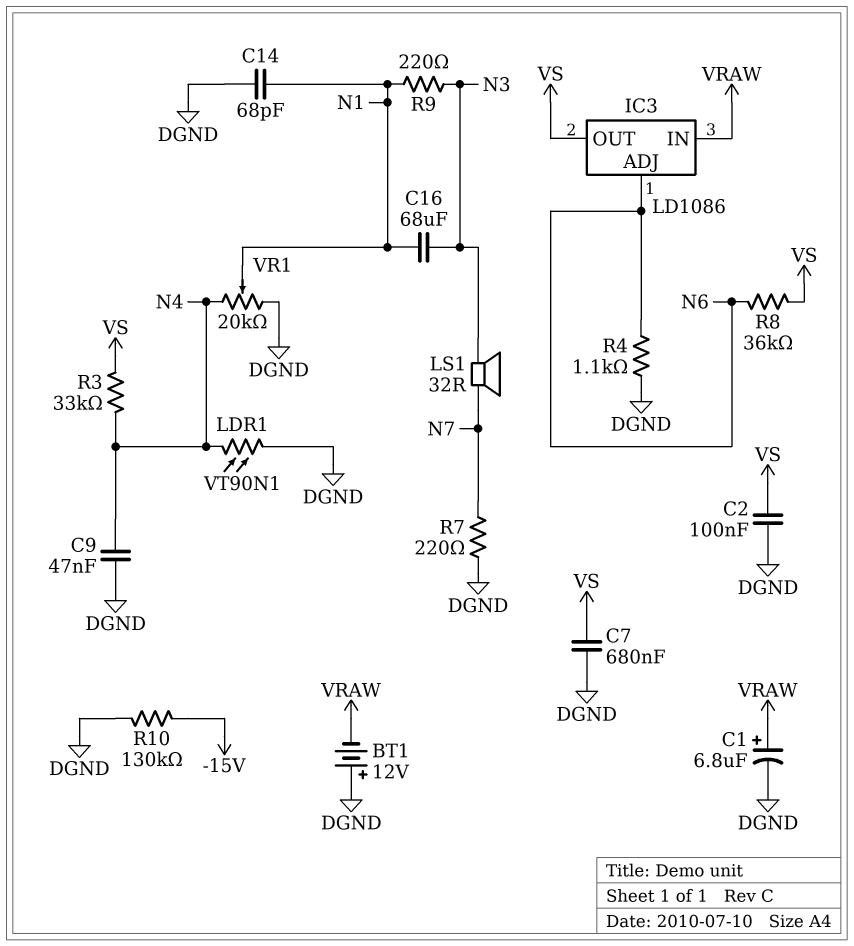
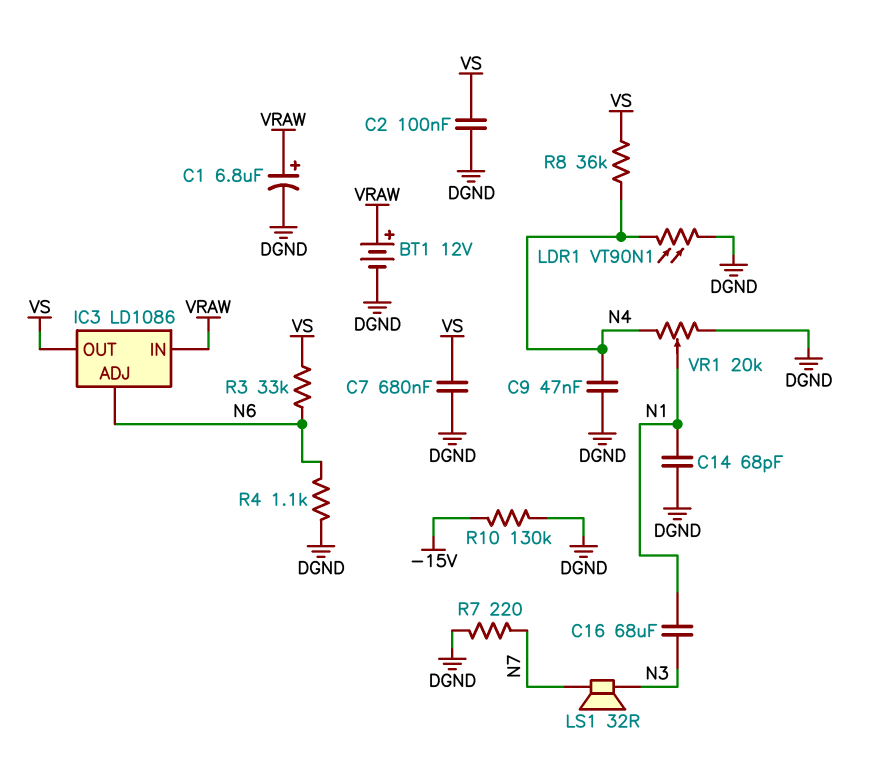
BT1: 12V (plus DGND, minus VRAW) -> 12V (plus VRAW, minus DGND)
R3: 33k (N4, VS) -> 33k (N6, VS)
R8: 36k (N6, VS) -> 36k (N4, VS)
R9: 220 (N1, N3) -> none

